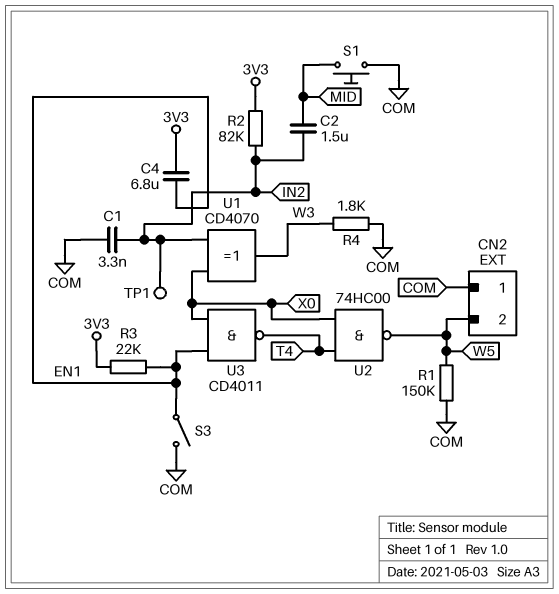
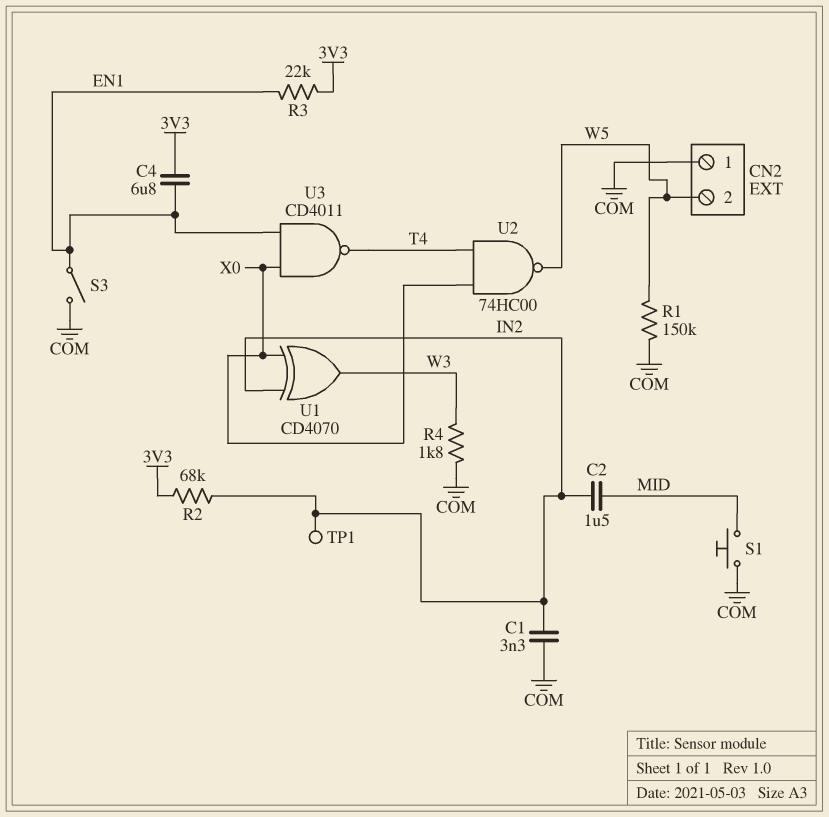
R2: 82k (3V3, IN2) -> 68k (3V3, IN2)

